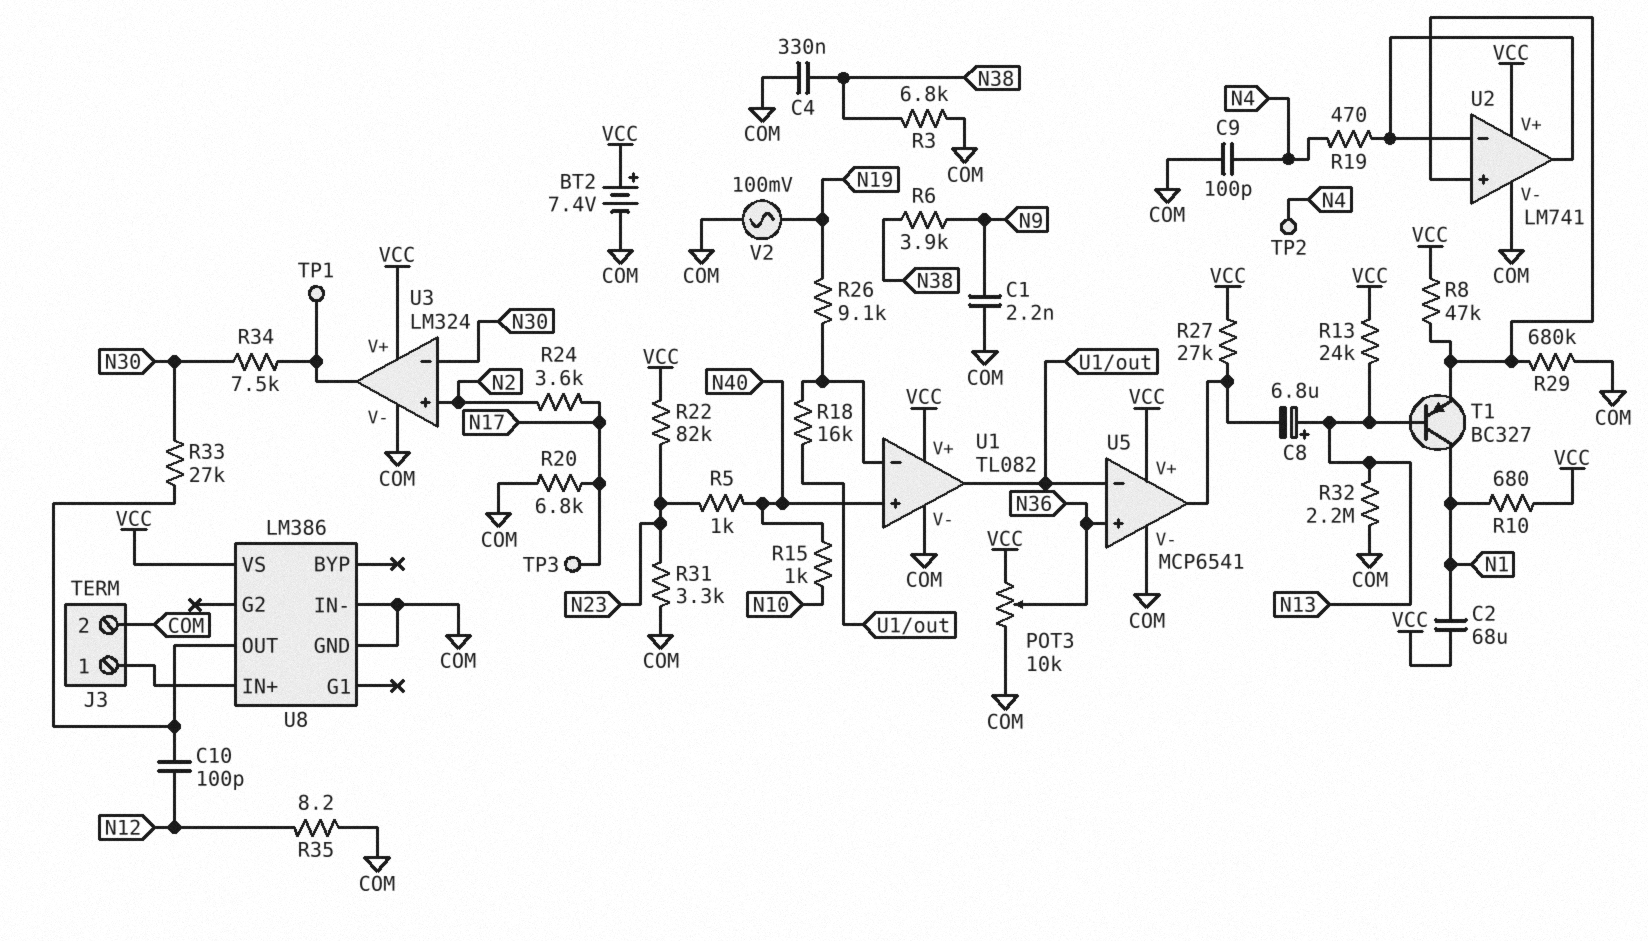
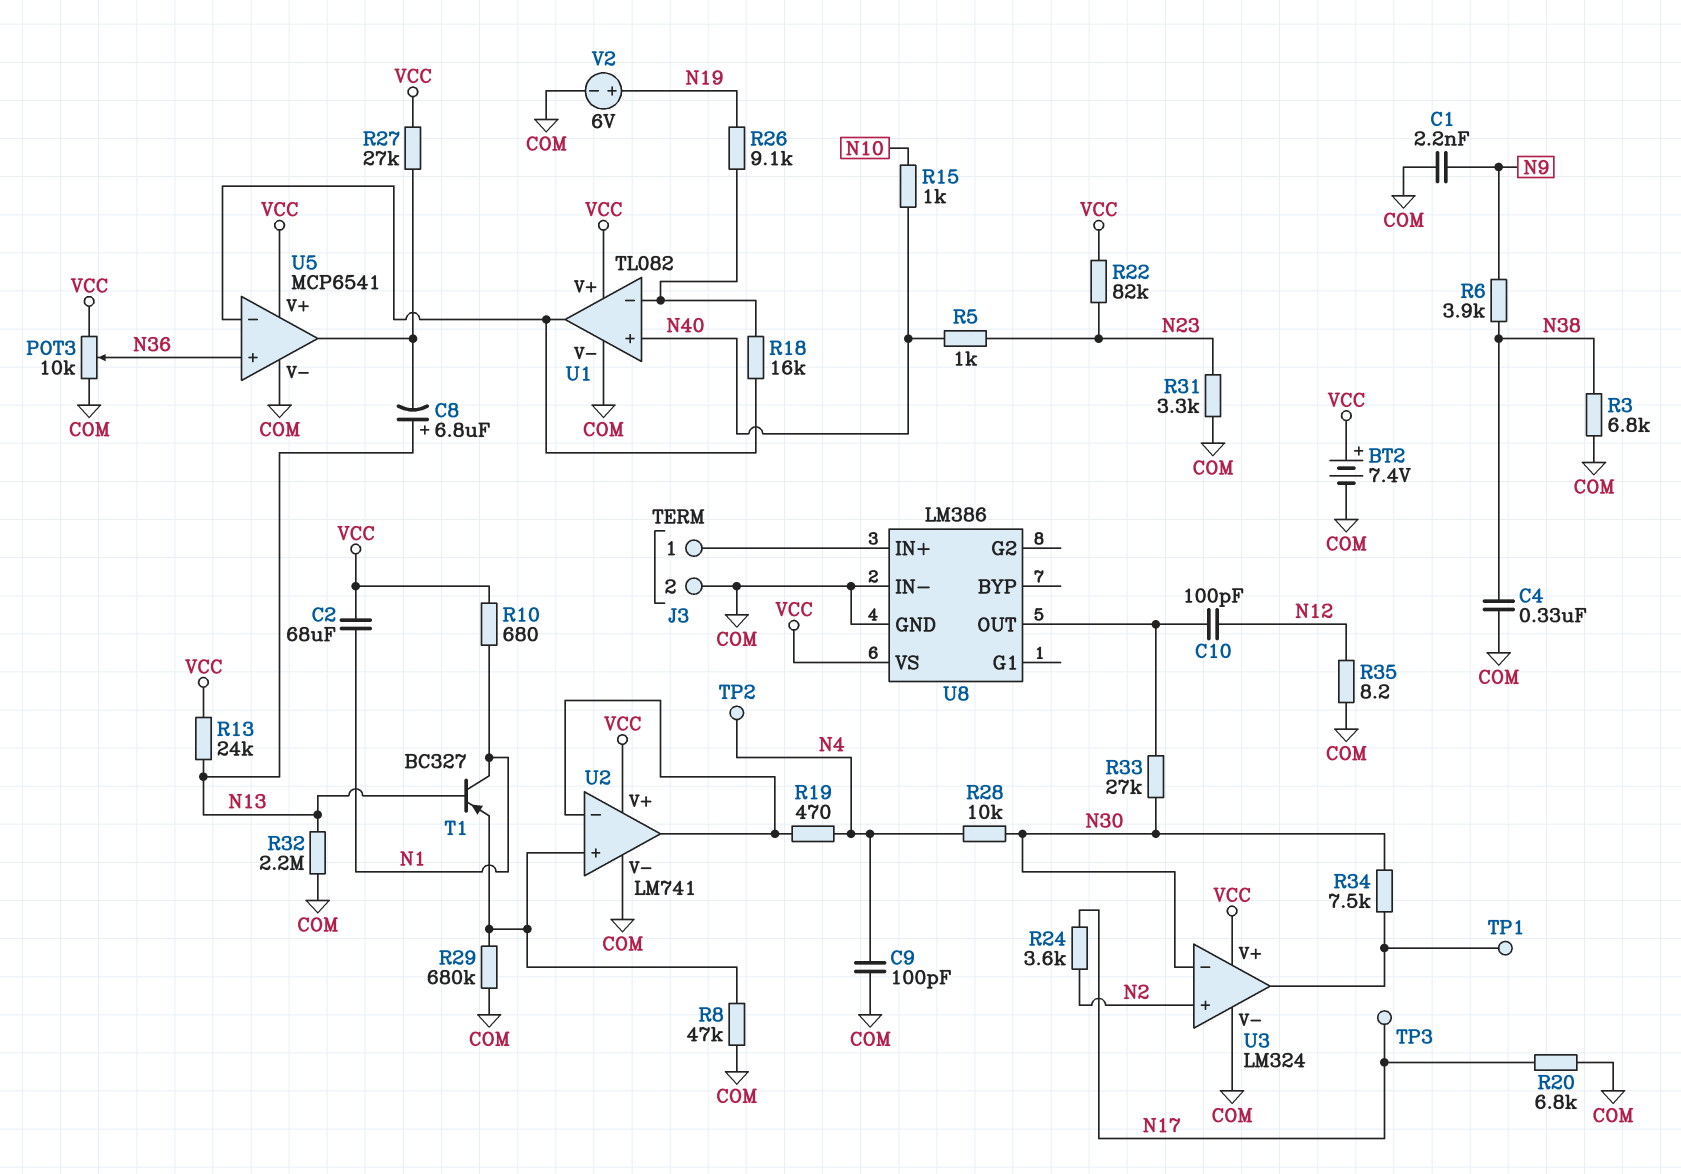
R8: 47k (U2/in+, VCC) -> 47k (COM, U2/in+)
R28: none -> 10k (N4, N30)
V2: AC 100mV (COM, N19) -> 6V (plus N19, minus COM)

